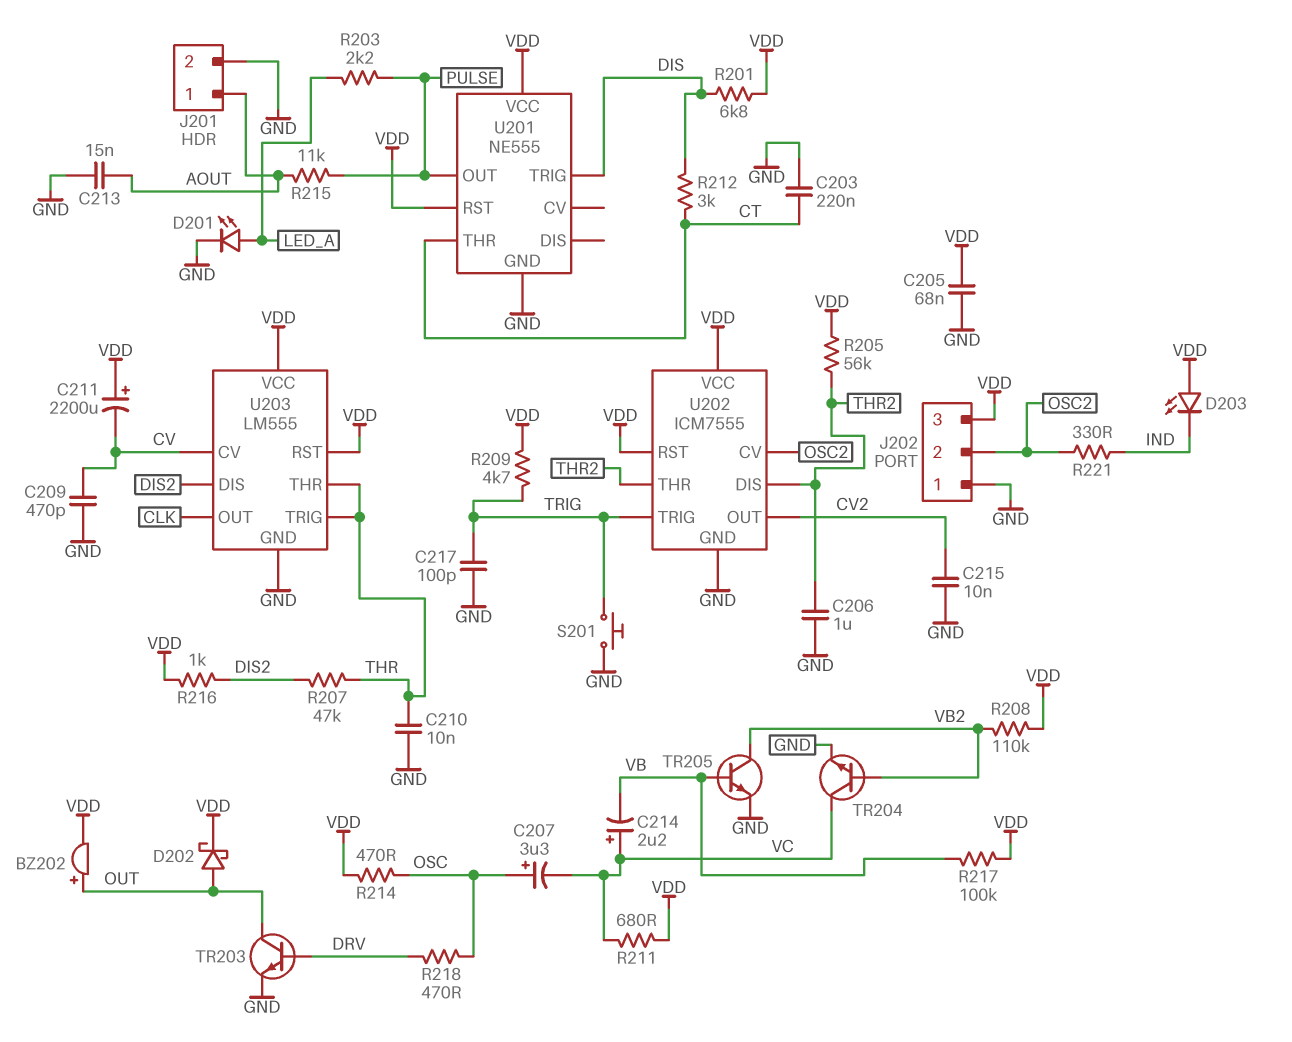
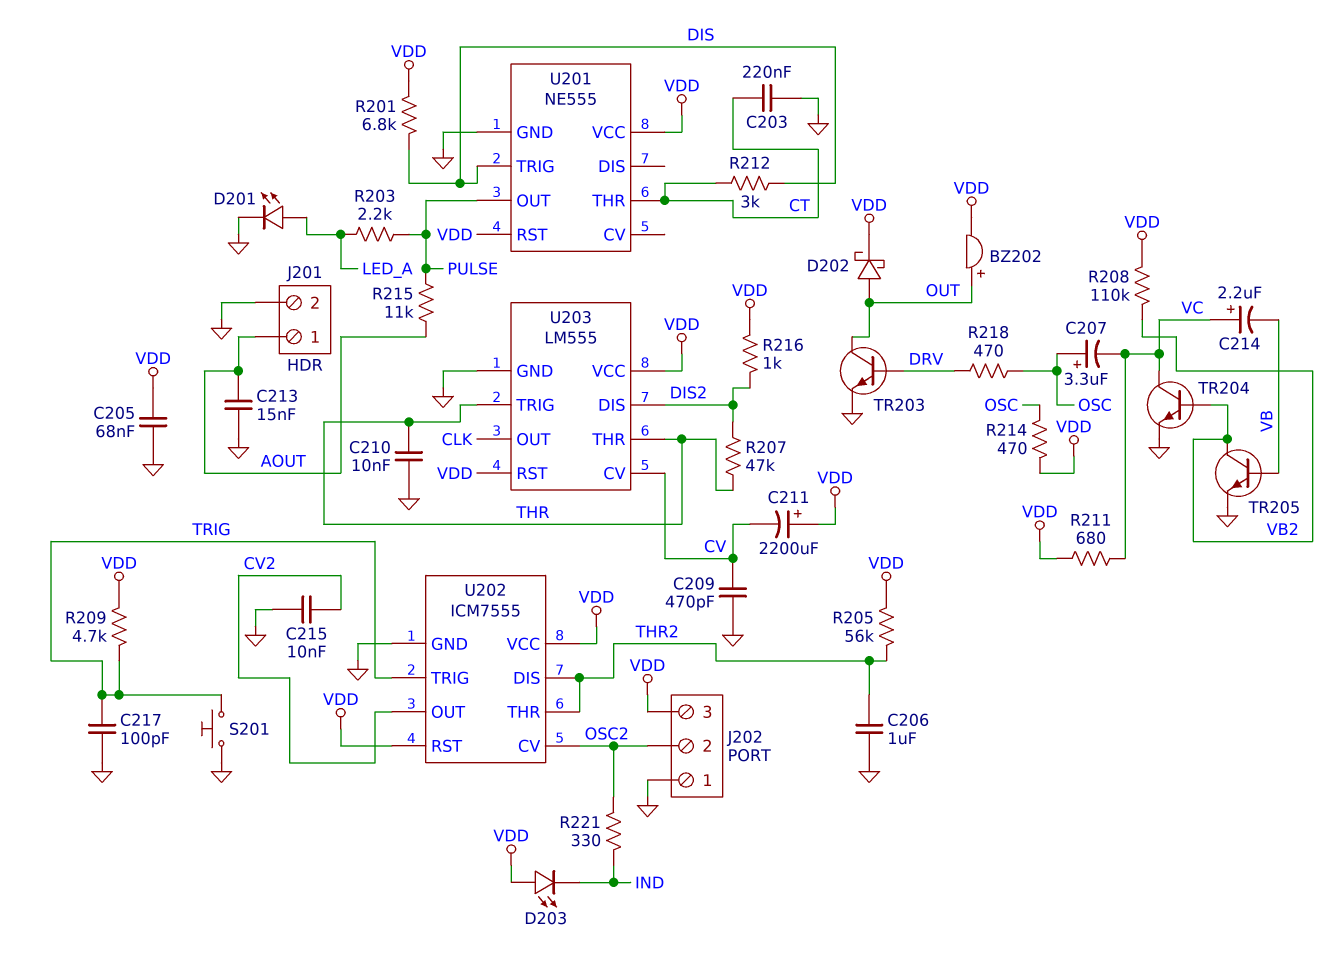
R217: 100k (VB, VDD) -> none

